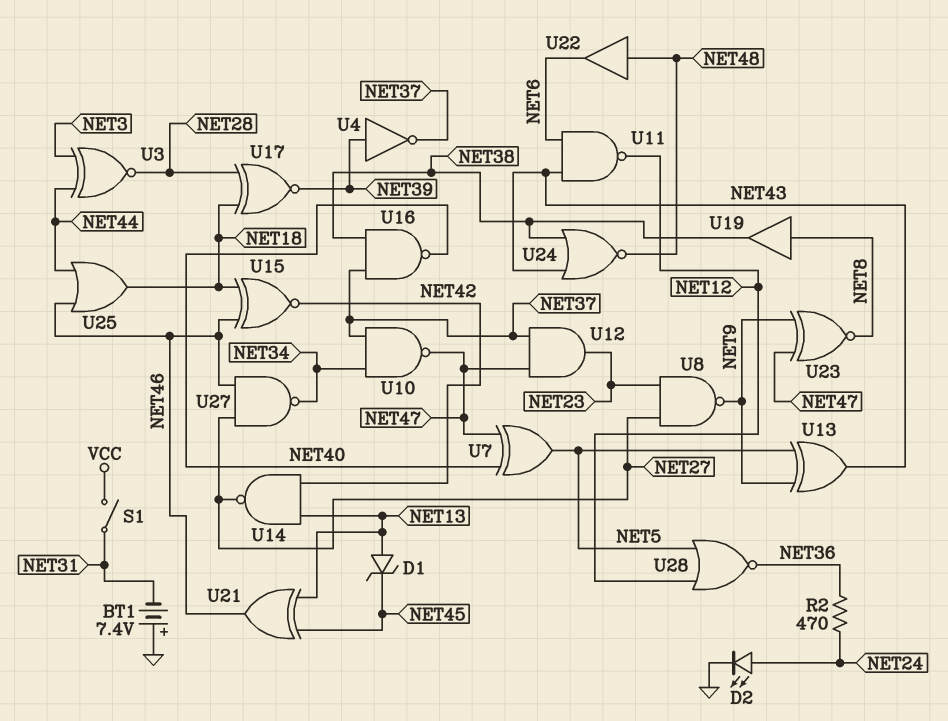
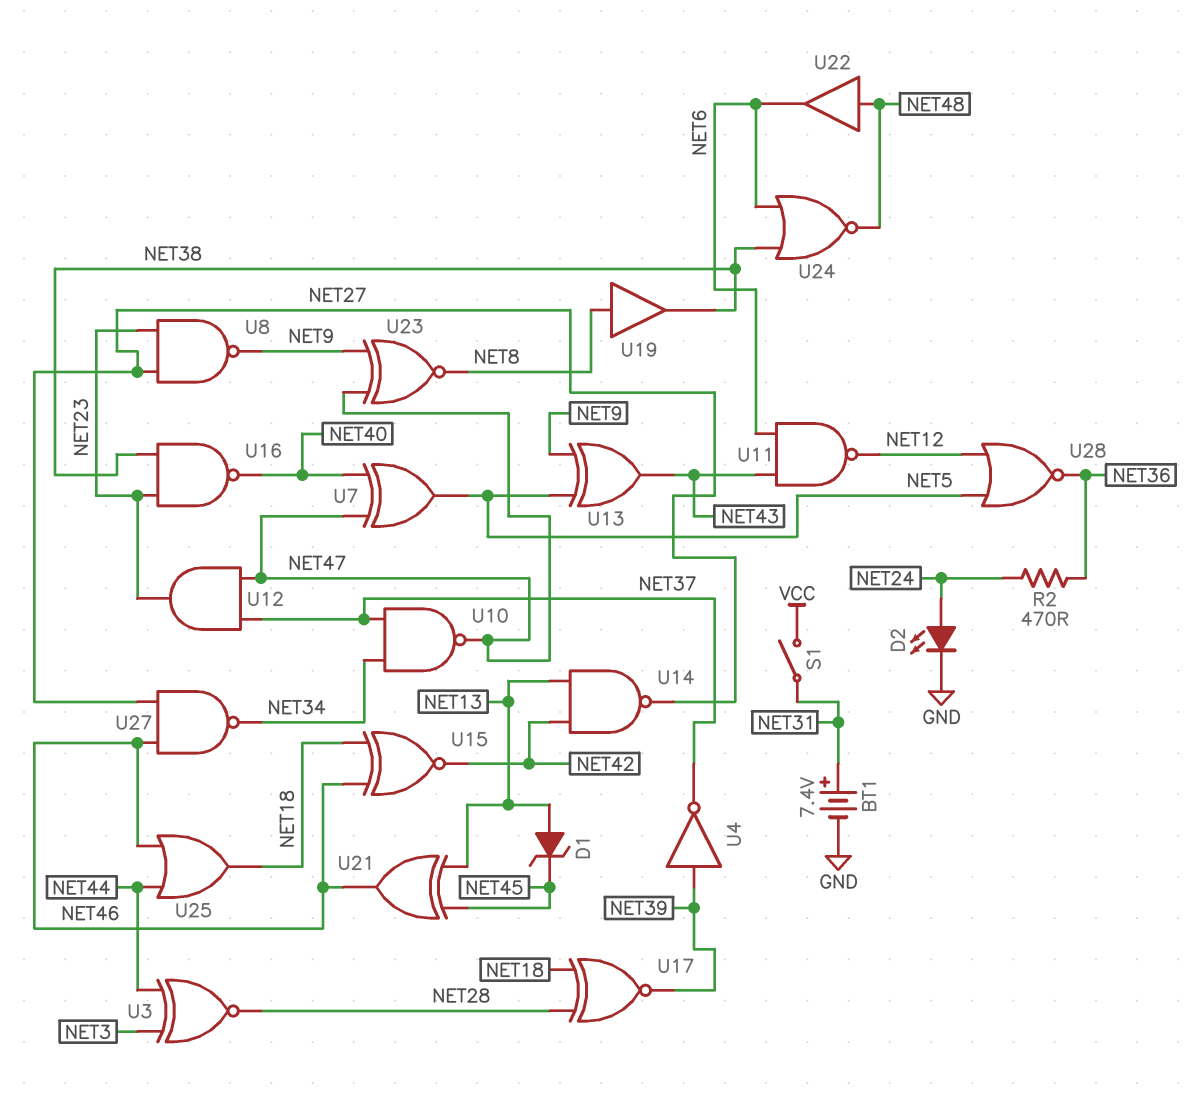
BT1: 7.4V (plus GND, minus NET31) -> 7.4V (plus NET31, minus GND)
U16: NAND (in NET37, in NET38, out NET40) -> NAND (in NET23, in NET38, out NET40)
U24: NOR (in NET38, in NET43, out NET48) -> NOR (in NET6, in NET38, out NET48)

